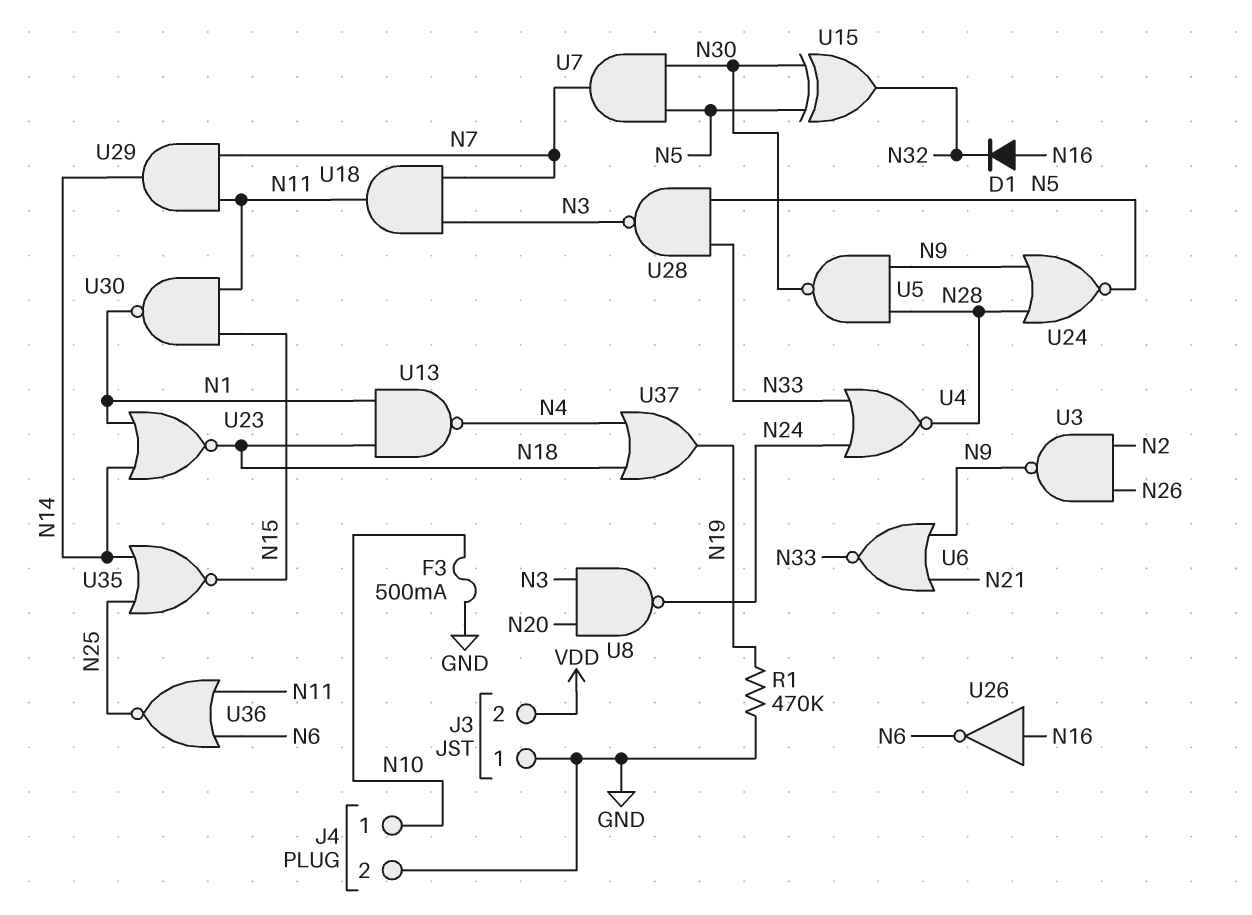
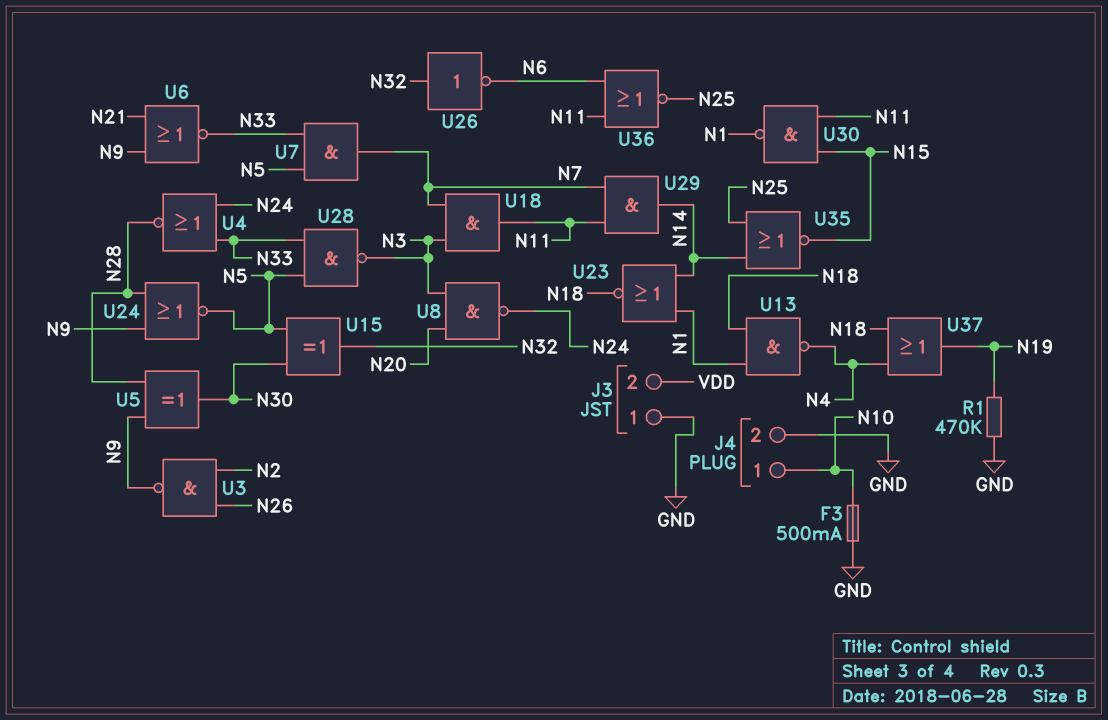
D1: diode (A N16, K N32) -> none
U5: NAND (in N9, in N28, out N30) -> XOR (in N9, in N28, out N30)
U7: AND (in N5, in N30, out N7) -> AND (in N5, in N33, out N7)
U26: NOT (in N16, out N6) -> NOT (in N32, out N6)

